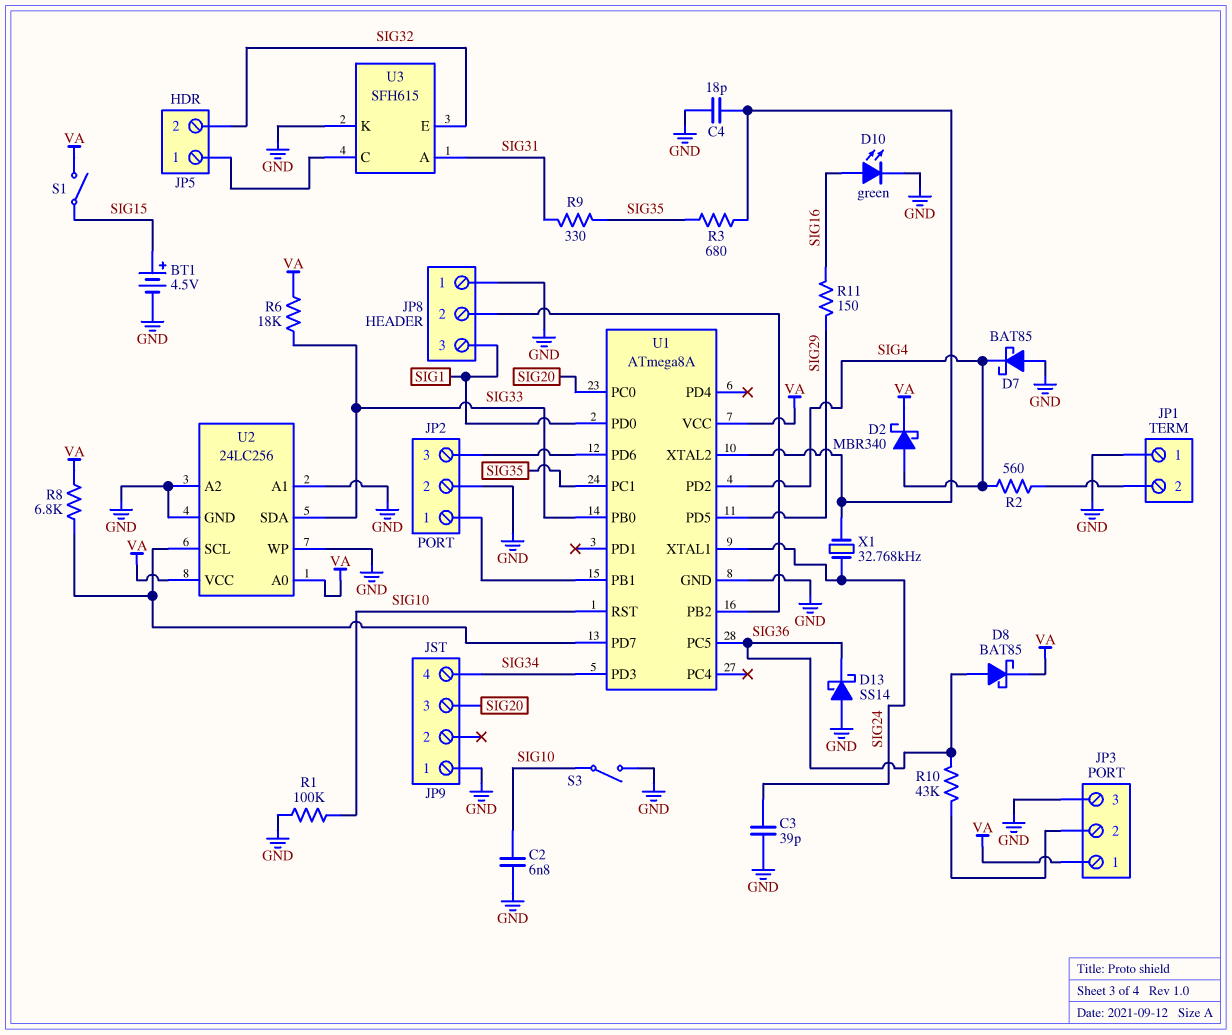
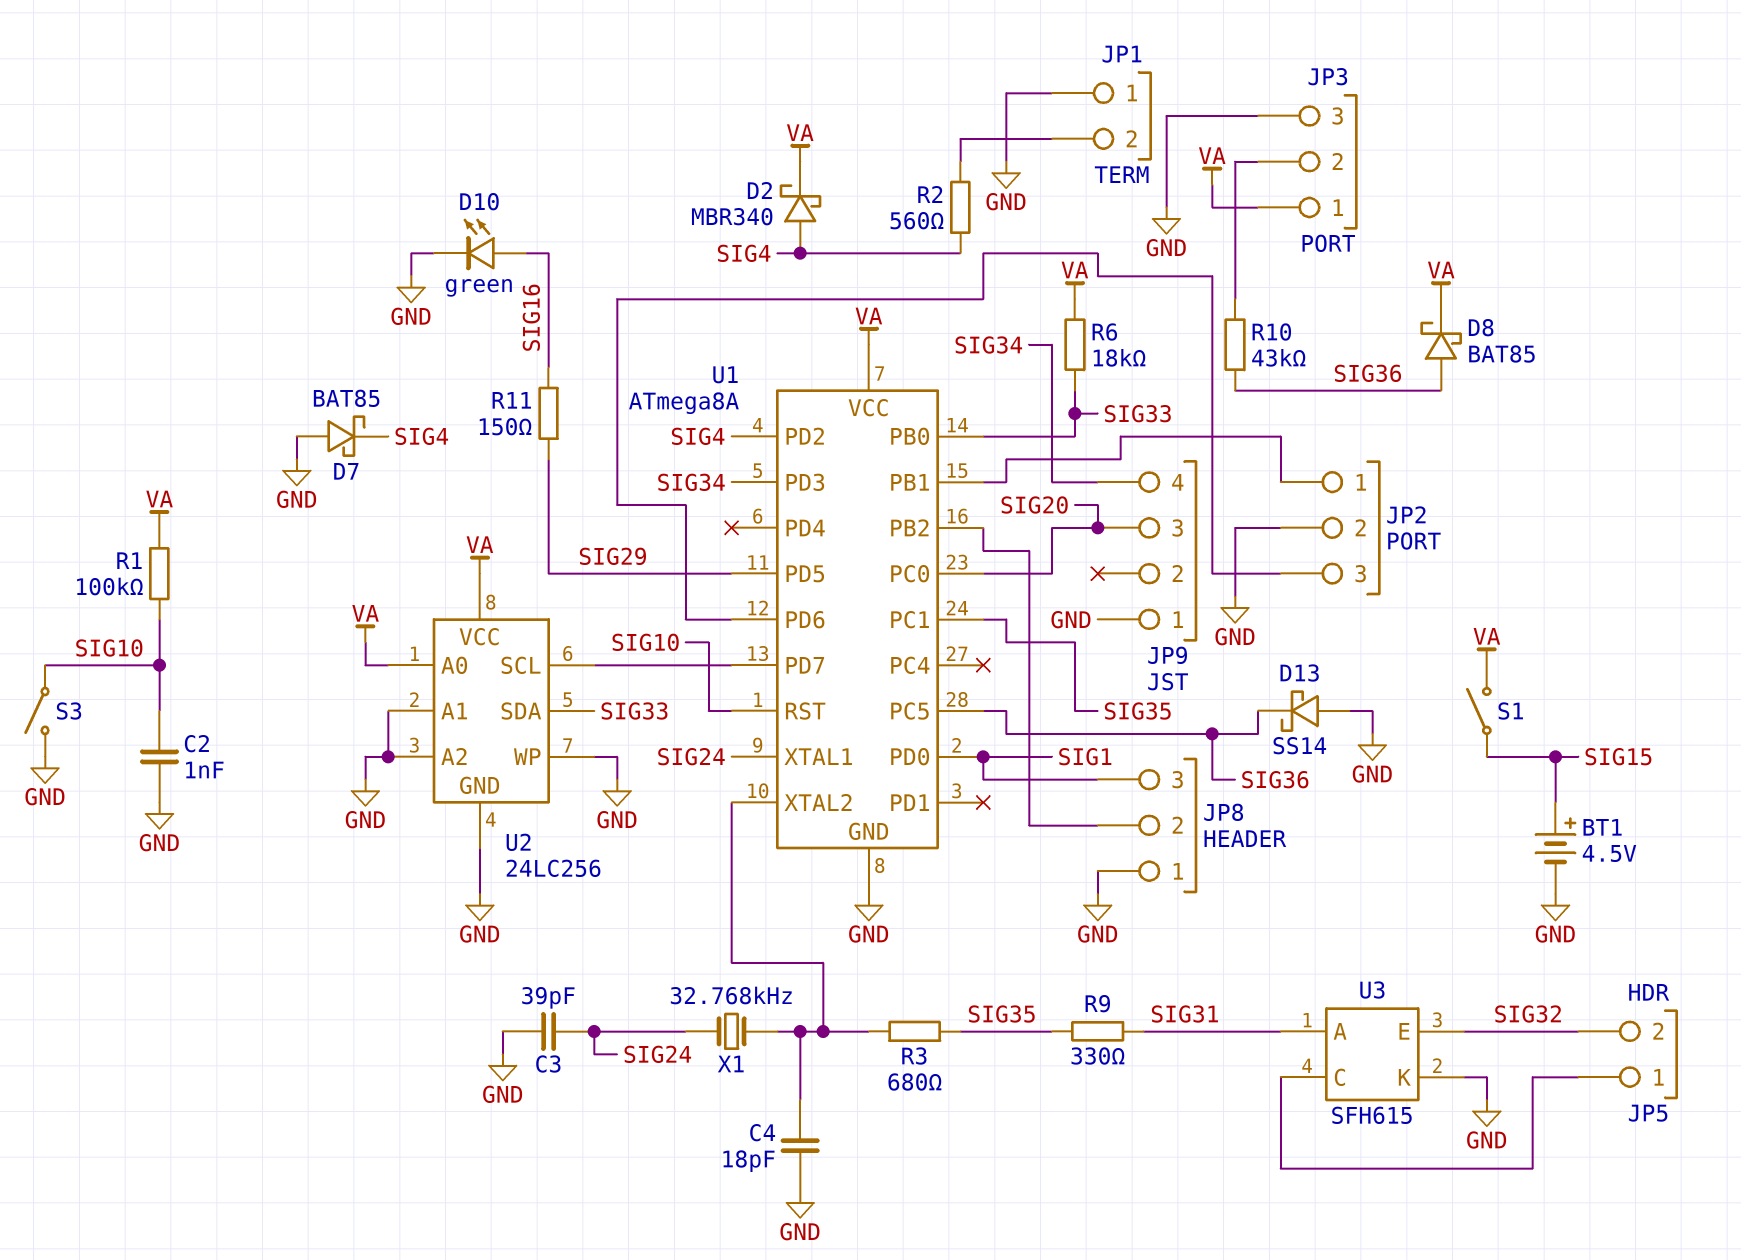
C2: 6.8nF (GND, SIG10) -> 1nF (GND, SIG10)
R1: 100k (GND, SIG10) -> 100k (SIG10, VA)
R8: 6.8k (U1/PD7, VA) -> none

